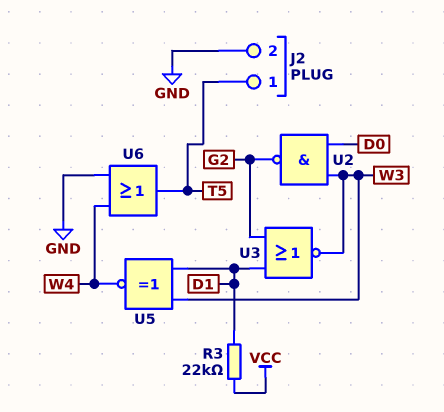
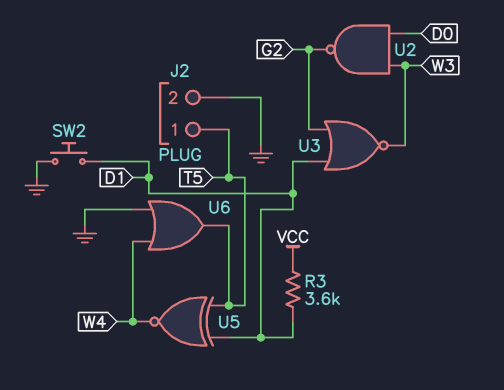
R3: 22k (D1, VCC) -> 3.6k (D1, VCC)
SW2: none -> button (D1, GND)
U5: XNOR (in D1, in W3, out W4) -> XNOR (in D1, in T5, out W4)

